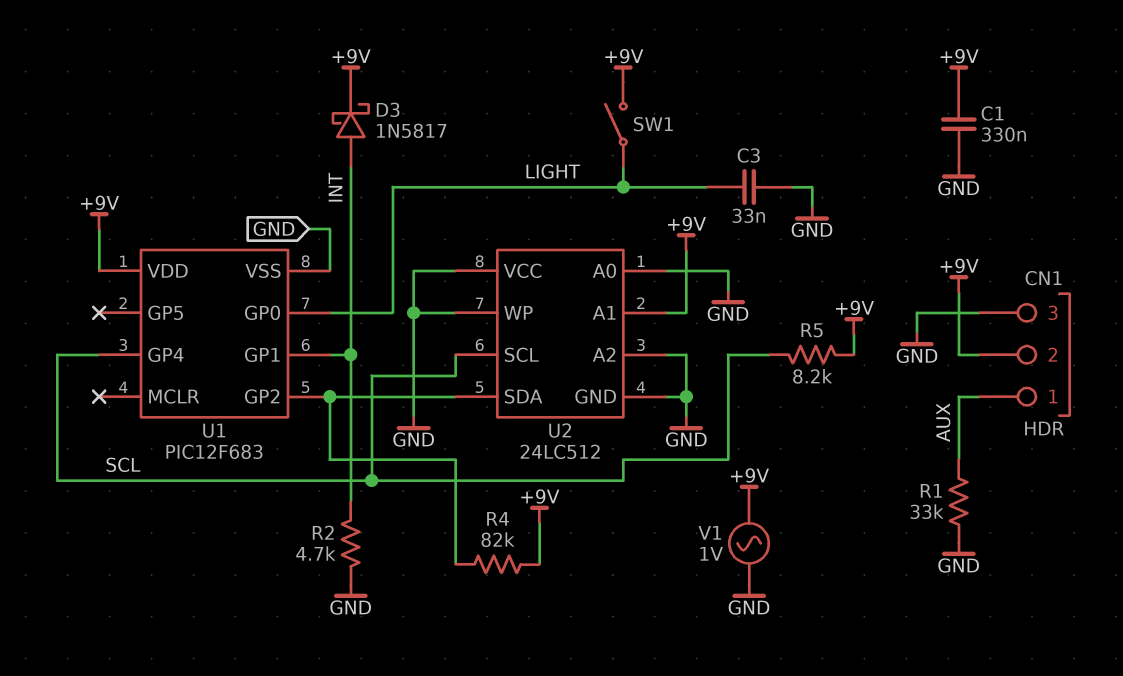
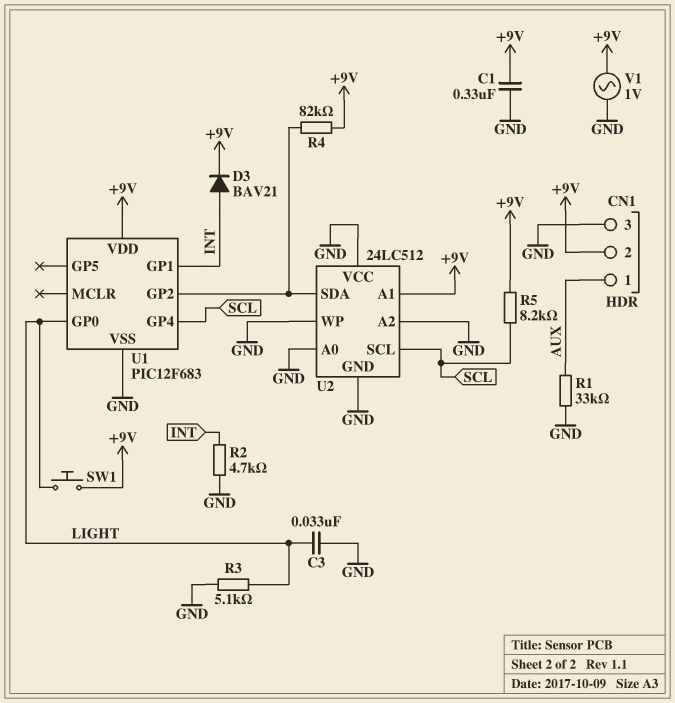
D3: schottky 1N5817 (A INT, K +9V) -> diode BAV21 (A INT, K +9V)
R3: none -> 5.1k (GND, LIGHT)
SW1: switch (+9V, LIGHT) -> button (+9V, LIGHT)

